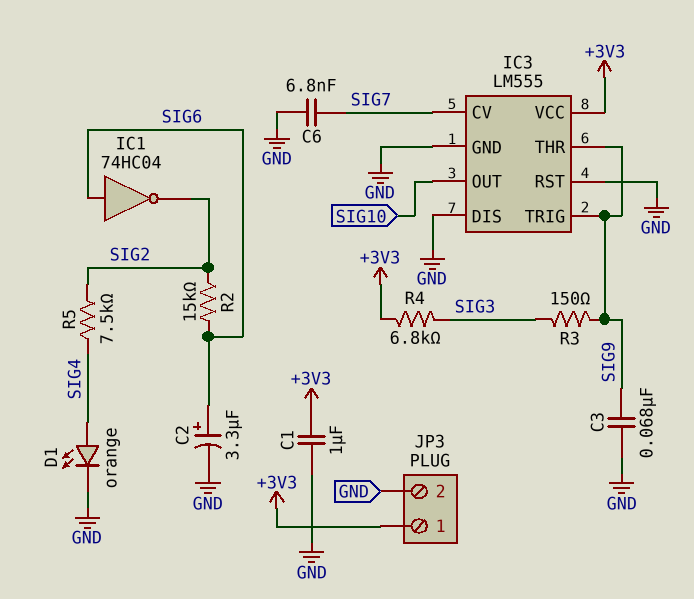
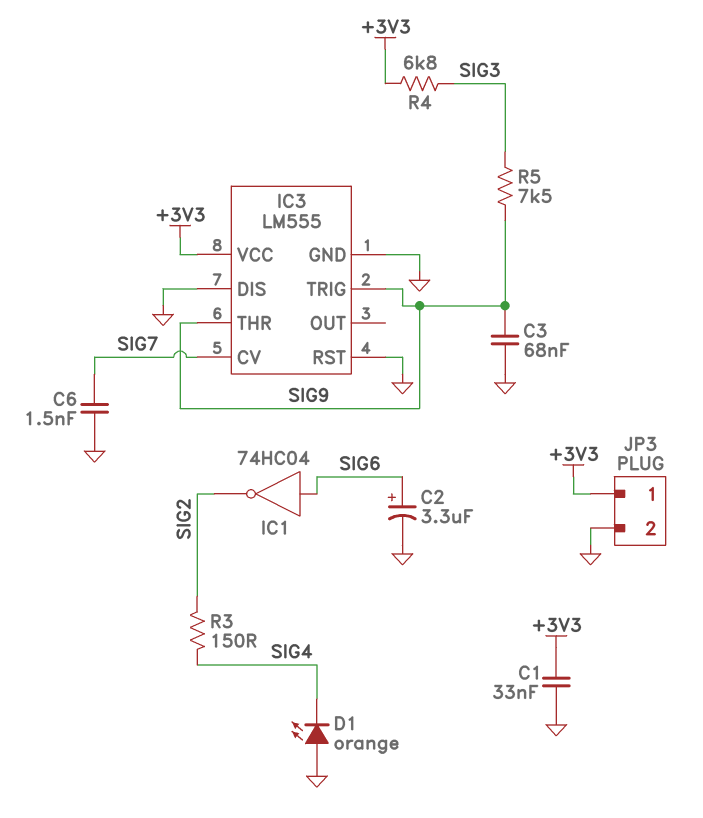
C1: 1uF (+3V3, GND) -> 33nF (+3V3, GND)
C6: 6.8nF (GND, SIG7) -> 1.5nF (GND, SIG7)
D1: LED orange (A SIG4, K GND) -> LED orange (A GND, K SIG4)
IC3 pin OUT: SIG10 -> none
R2: 15k (SIG2, SIG6) -> none
R3: 150 (SIG3, SIG9) -> 150 (SIG2, SIG4)
R5: 7.5k (SIG2, SIG4) -> 7.5k (SIG3, SIG9)

